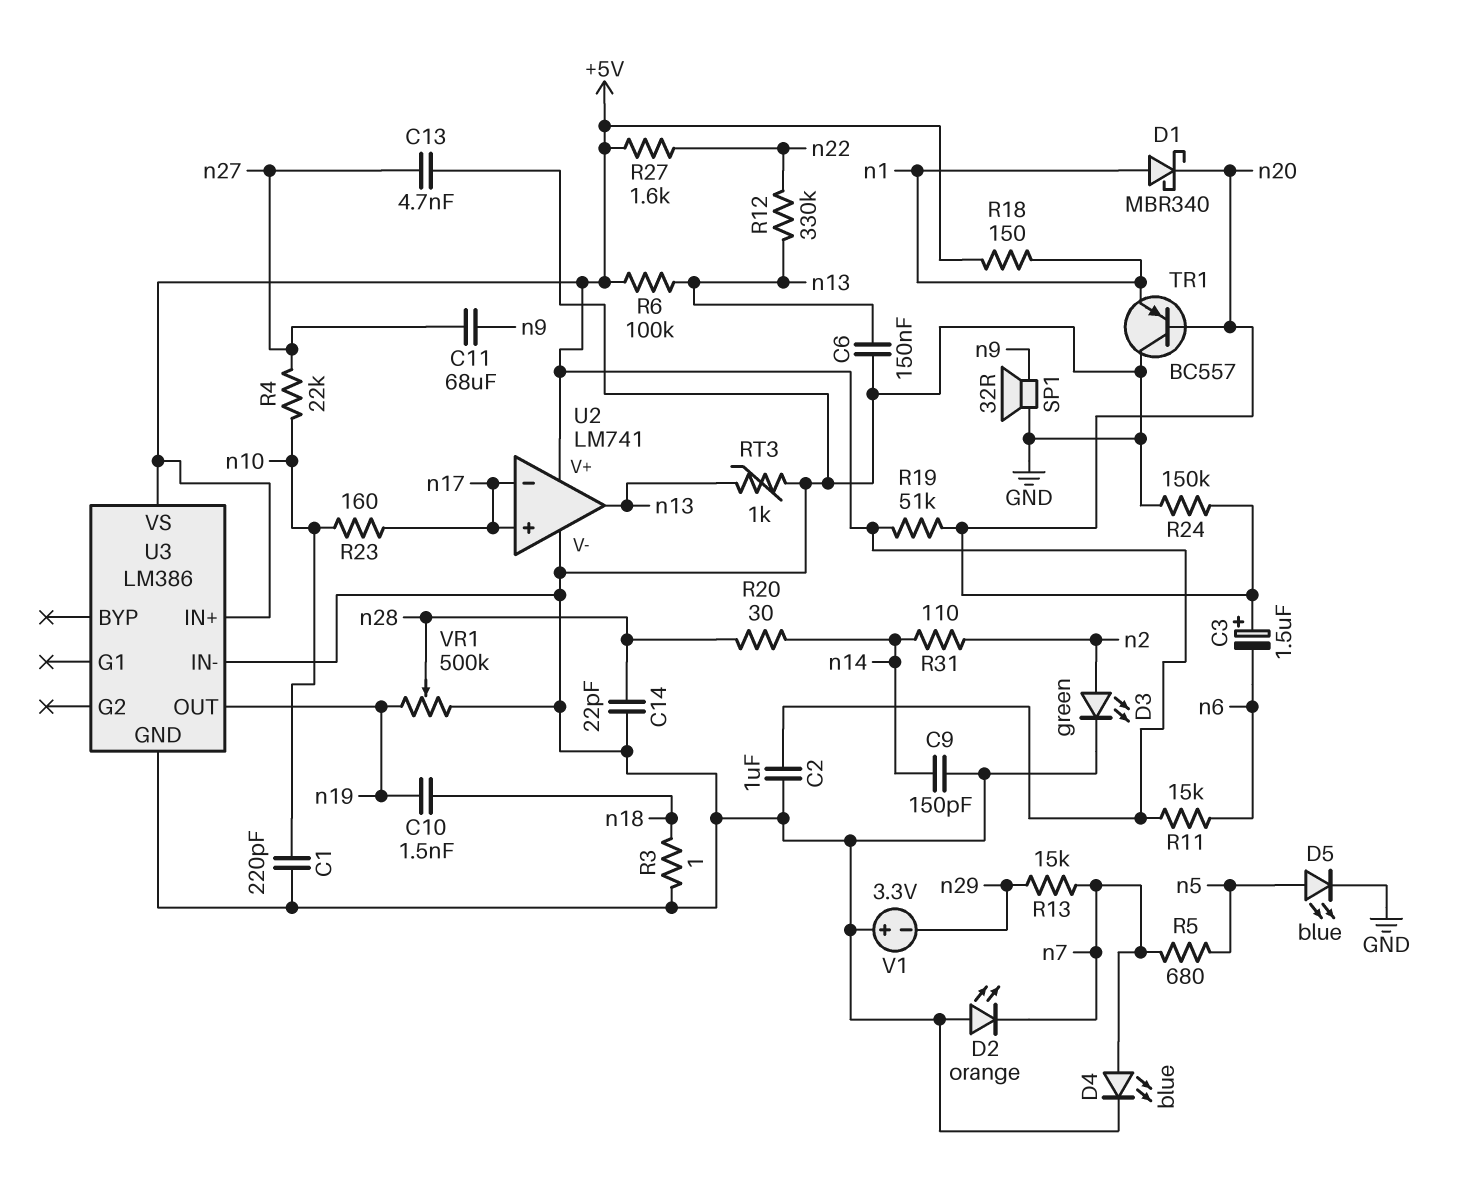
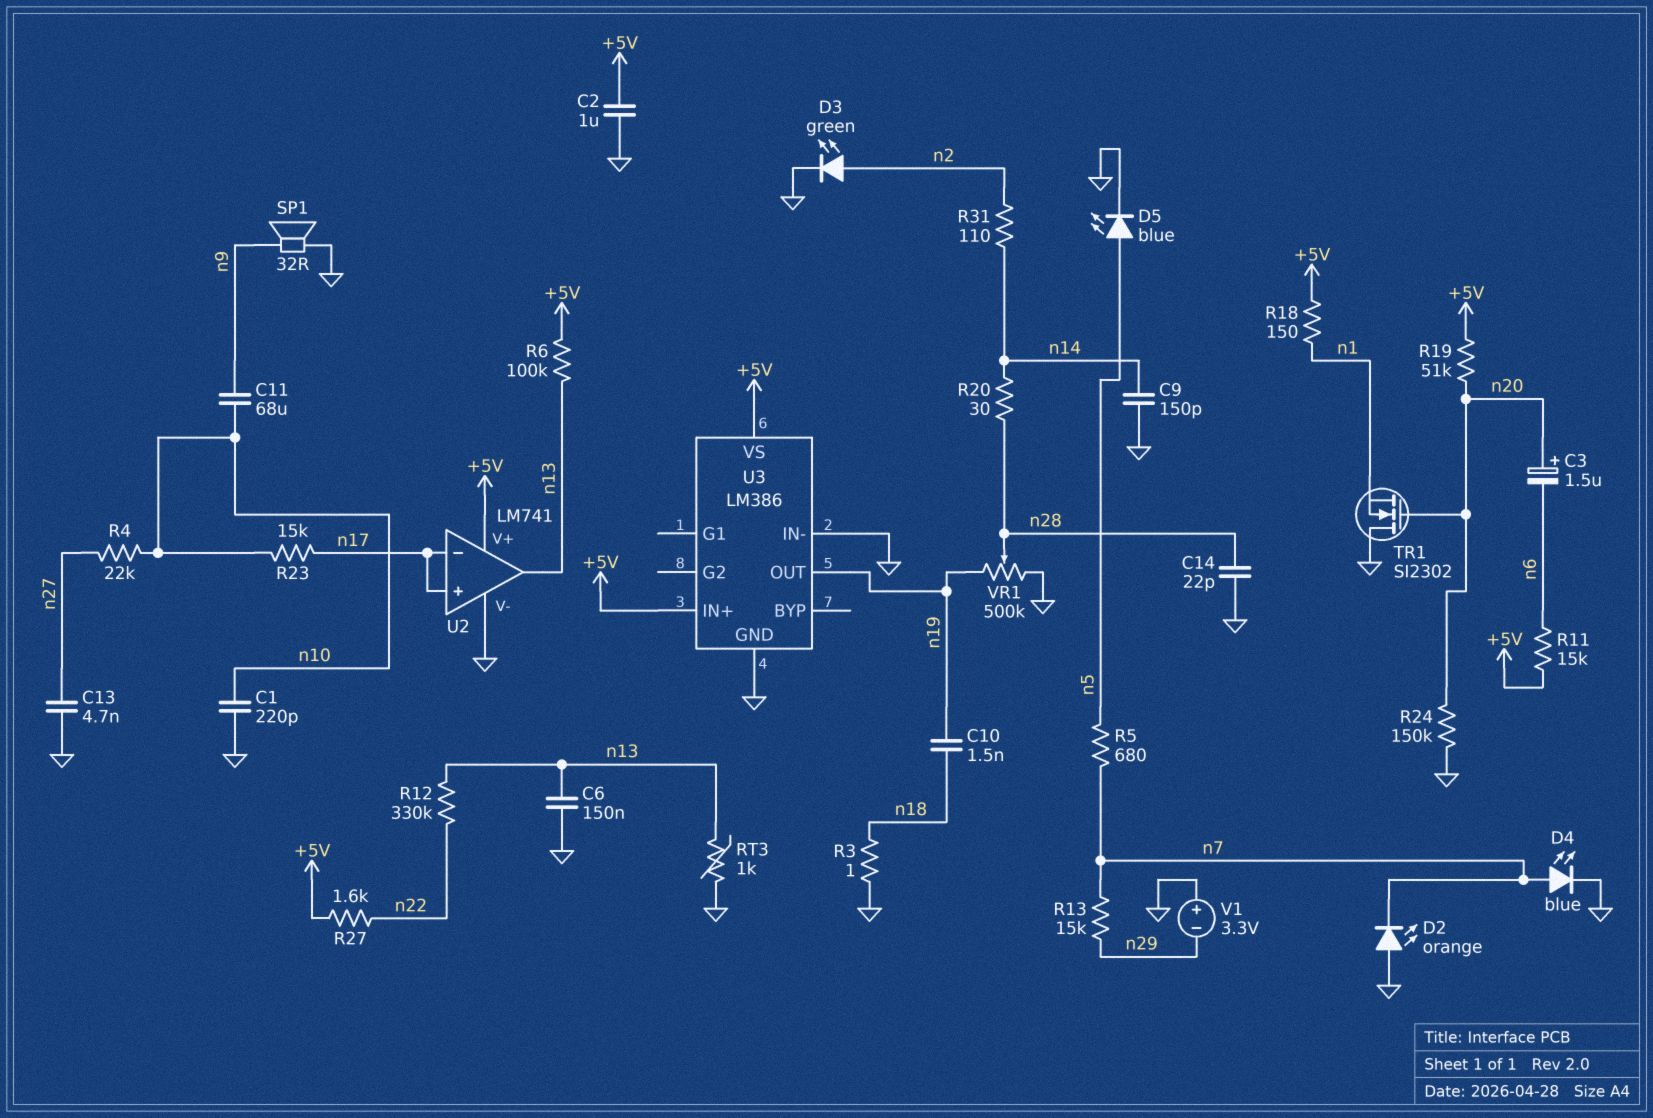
C11: 68uF (n9, n27) -> 68uF (n9, n10)
D1: schottky MBR340 (A n1, K n20) -> none
R23: 160 (n10, n17) -> 15k (n10, n17)
TR1: PNP BC557 (B n20, C GND, E n1) -> NMOS SI2302 (G n20, D GND, S n1)

